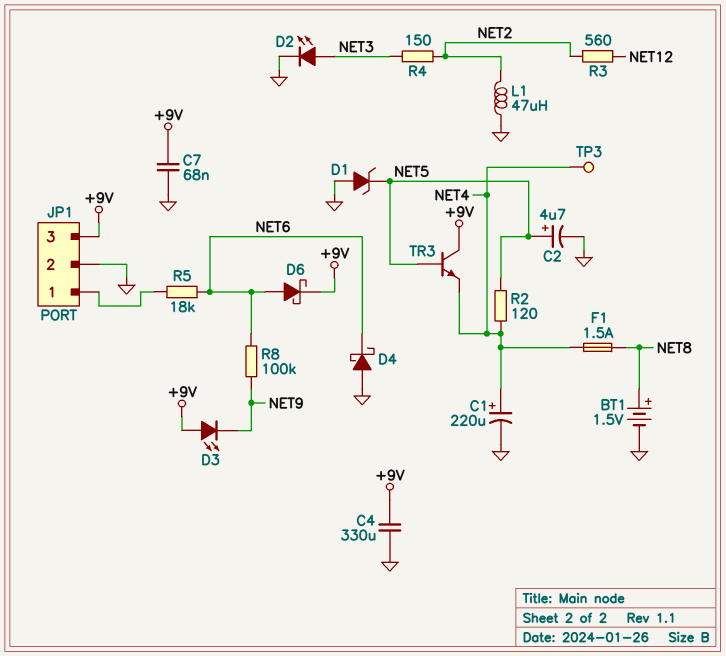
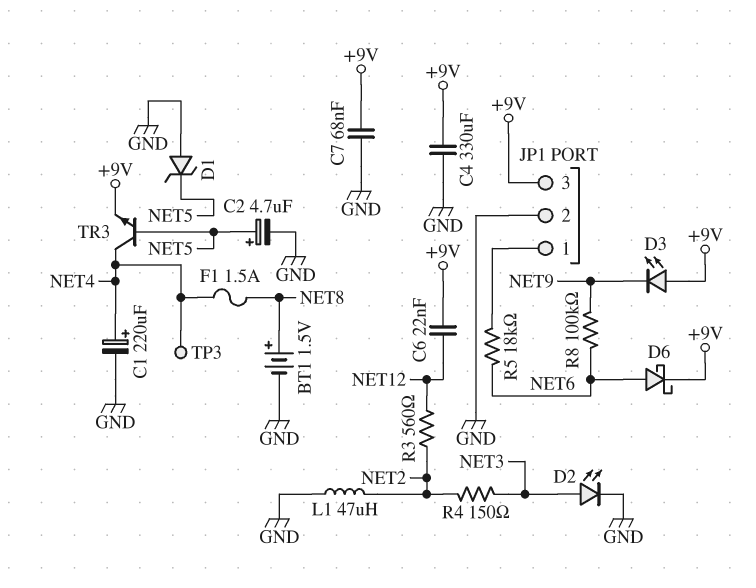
C6: none -> 22nF (+9V, NET12)
D4: schottky (A GND, K NET6) -> none
R2: 120 (NET4, NET5) -> none
TR3: NPN (B NET5, C +9V, E NET4) -> NPN (B NET5, C NET4, E +9V)

